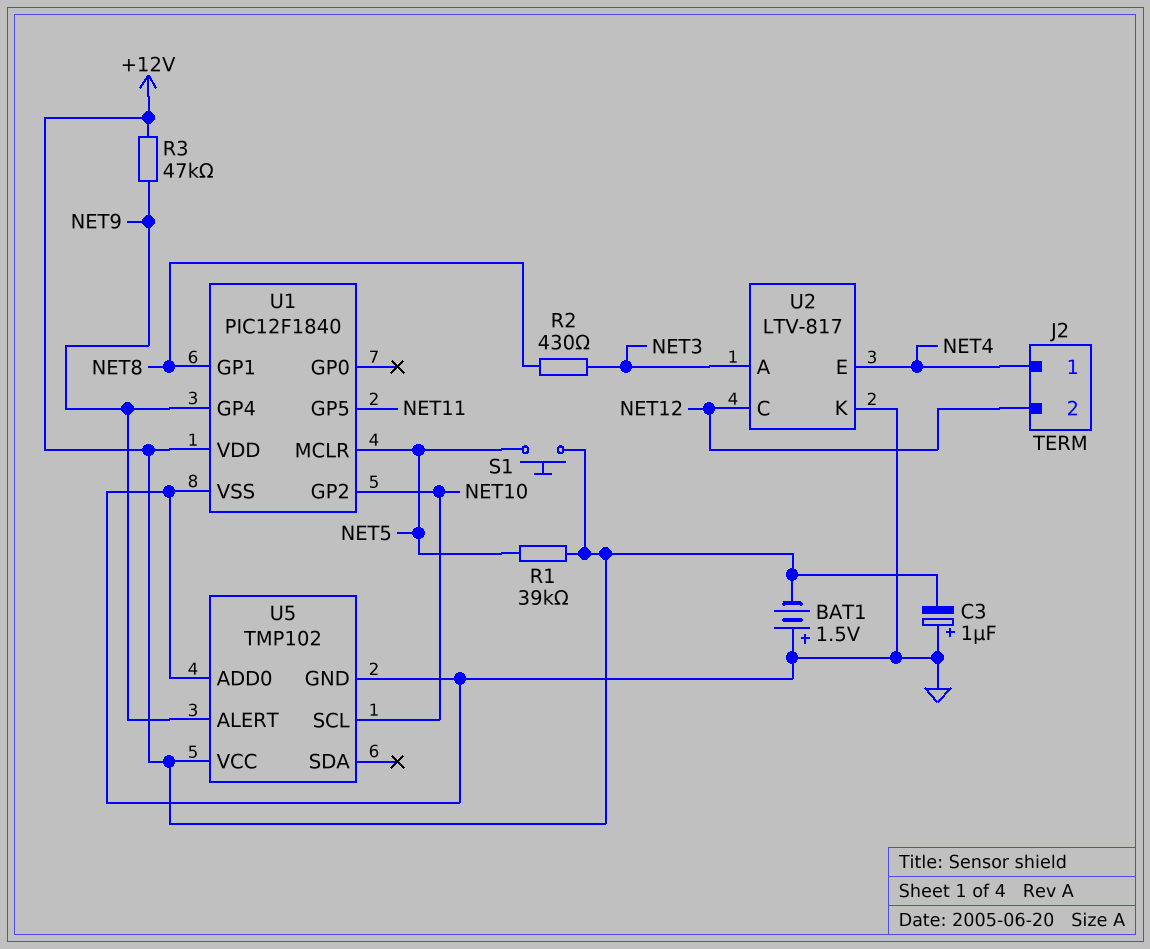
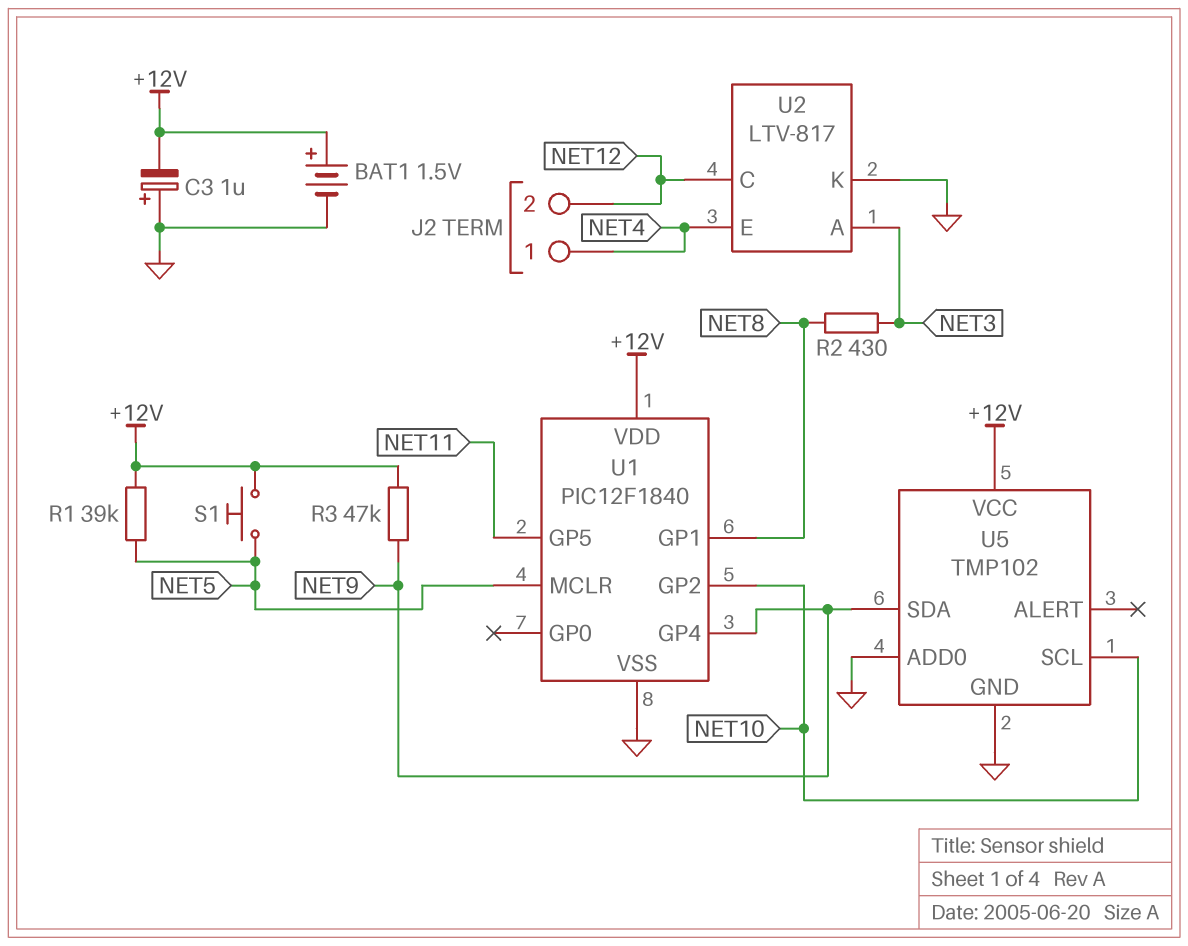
BAT1: 1.5V (plus GND, minus +12V) -> 1.5V (plus +12V, minus GND)
U5 pin ALERT: NET9 -> none
U5 pin SDA: none -> NET9

